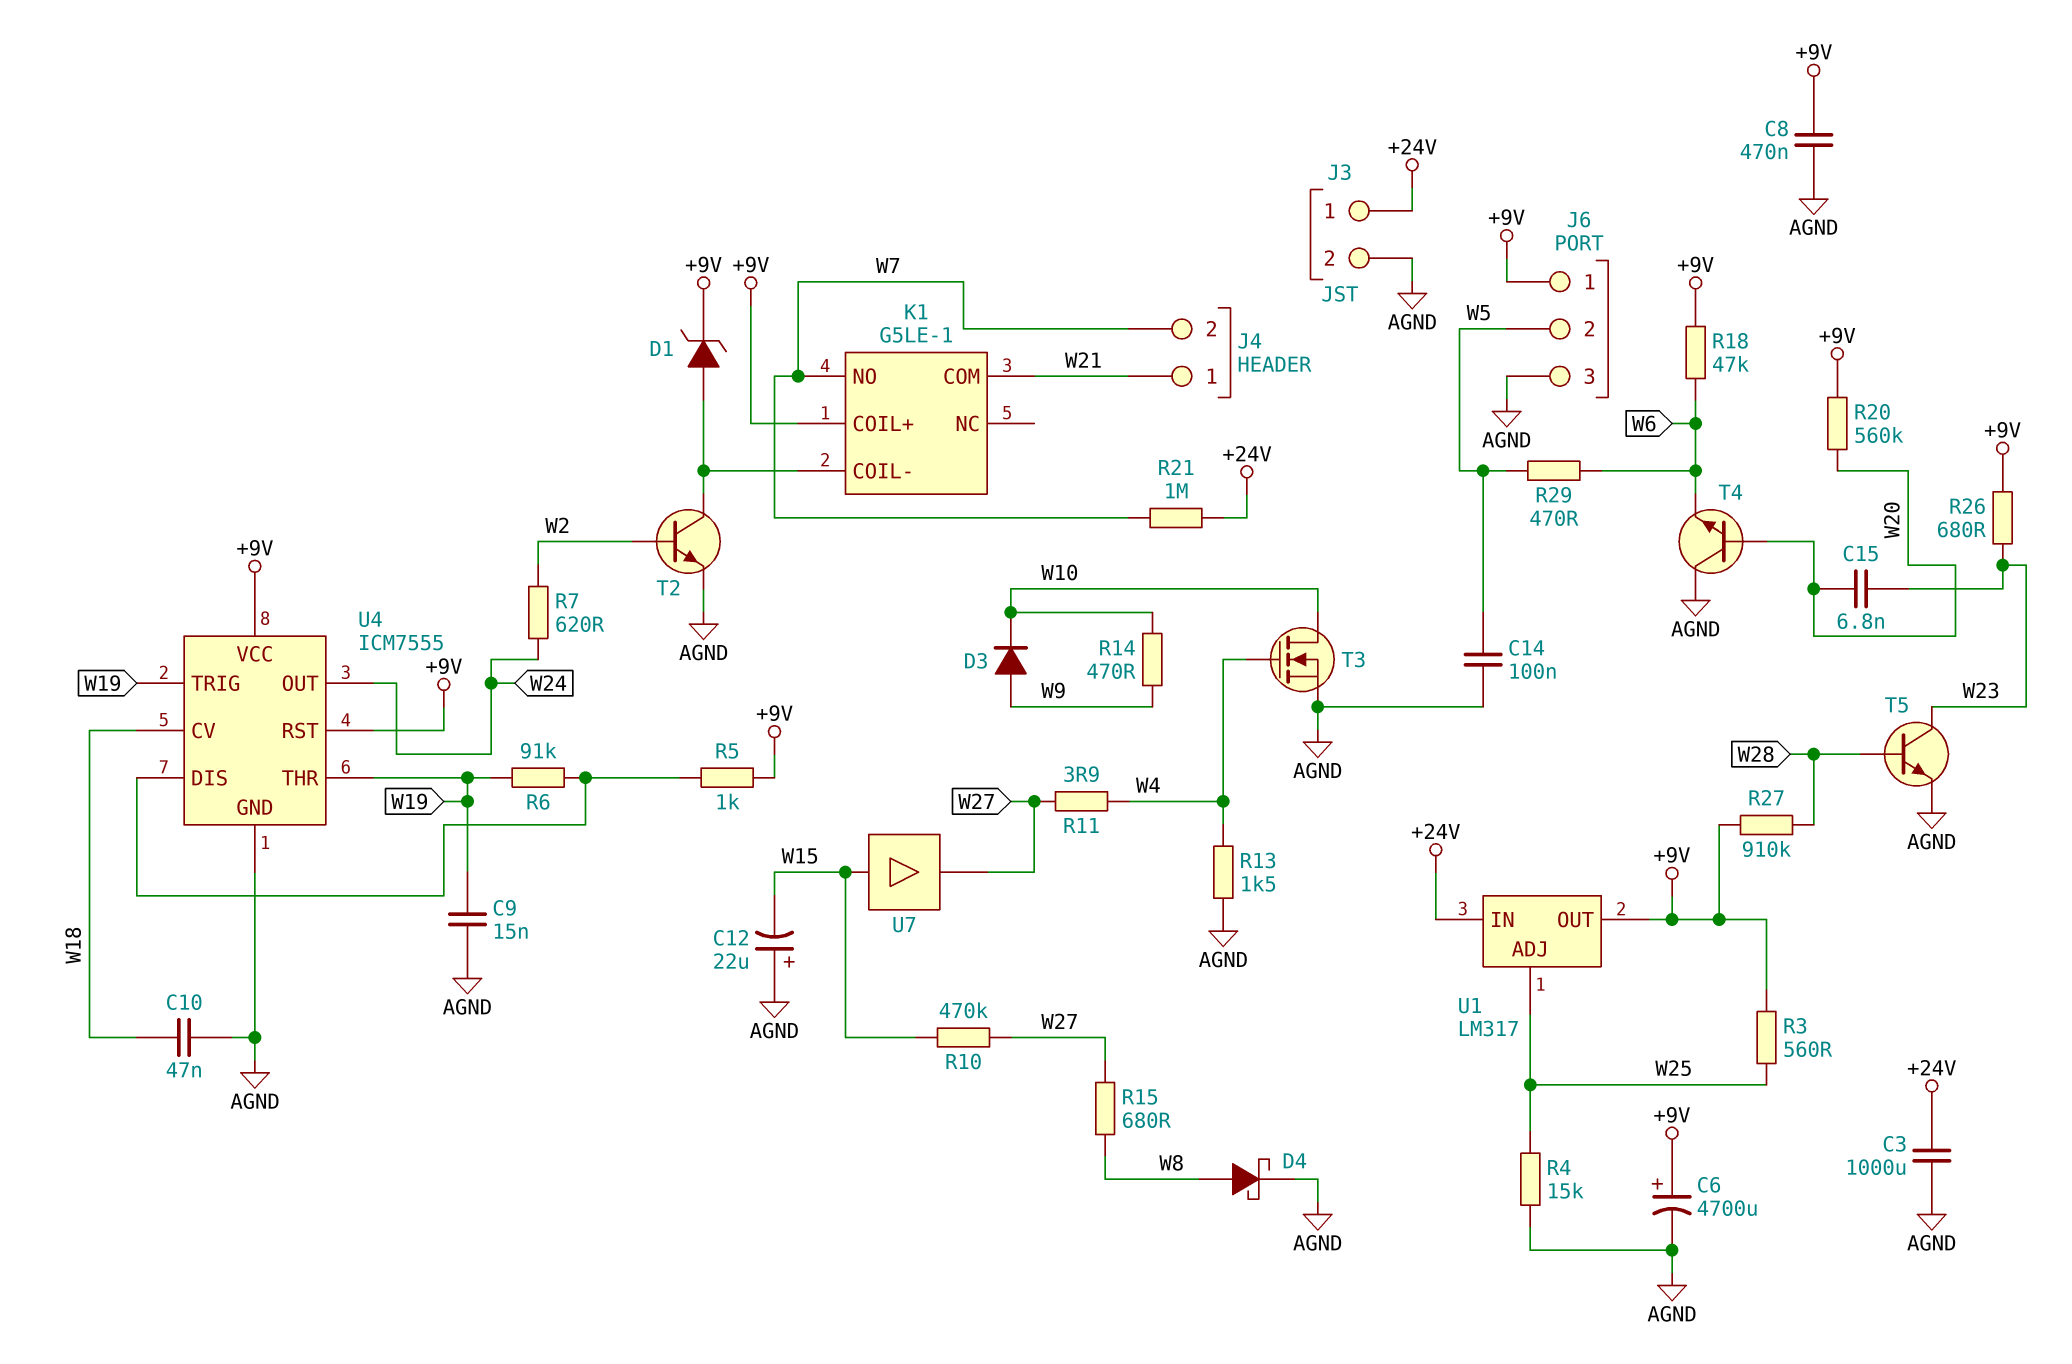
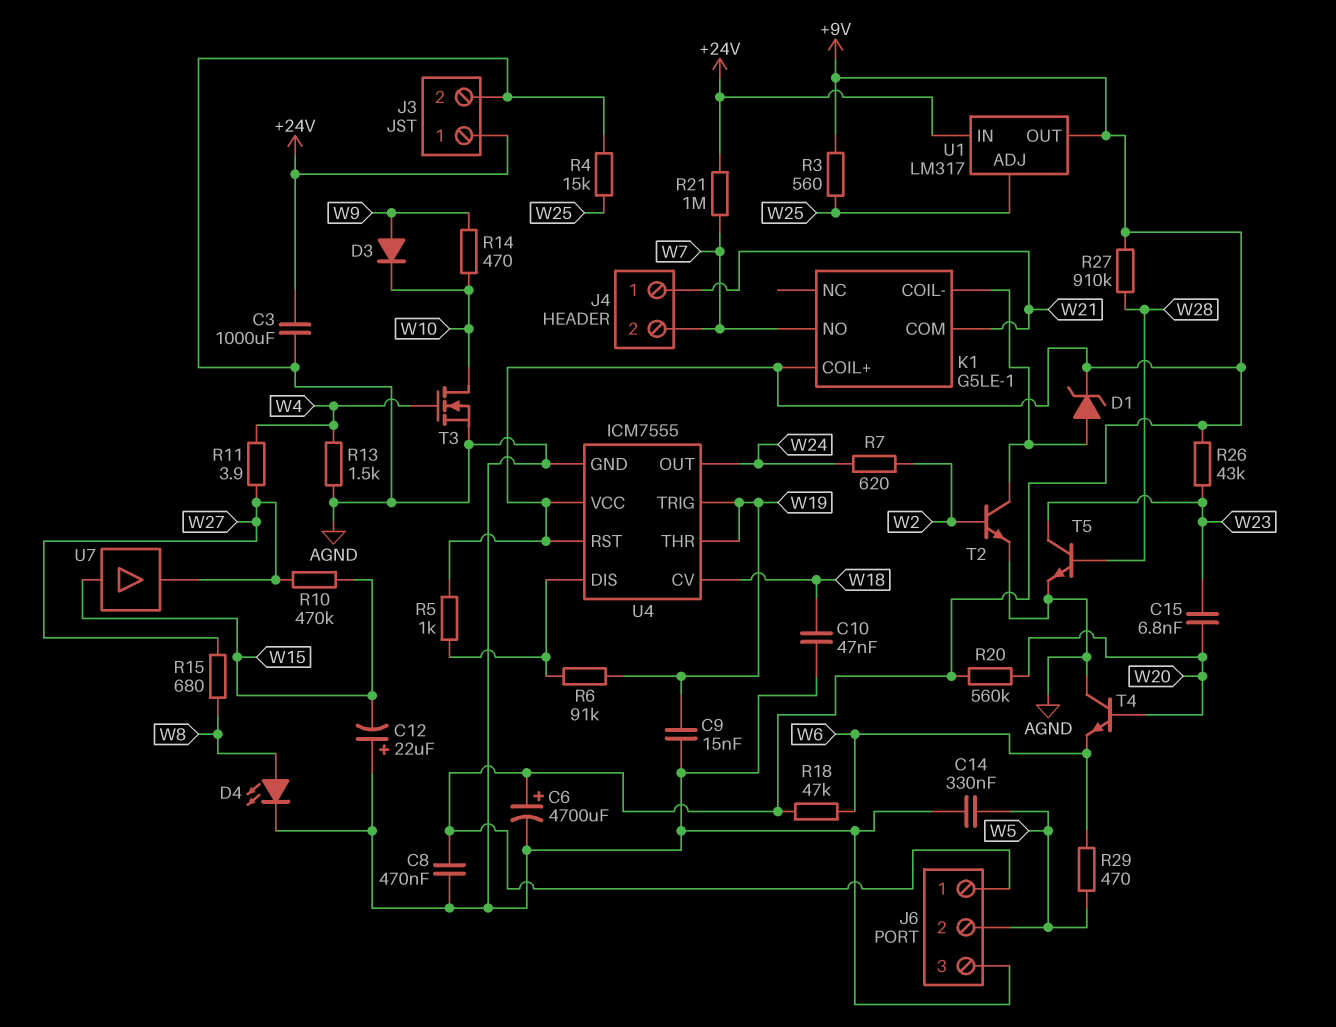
C14: 100nF (AGND, W5) -> 330nF (AGND, W5)
D4: schottky (A W8, K AGND) -> LED (A W8, K AGND)
R26: 680 (+9V, W23) -> 43k (+9V, W23)

